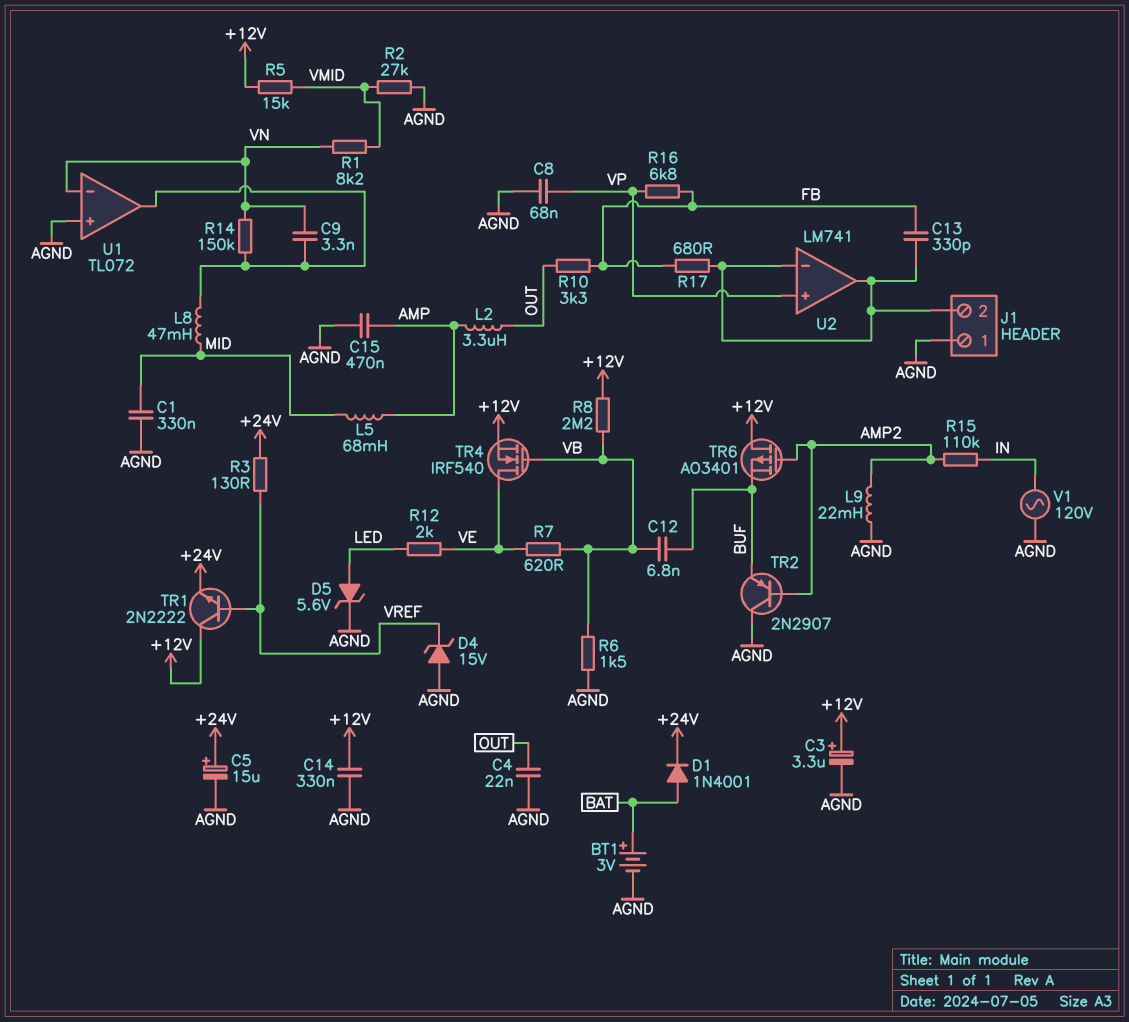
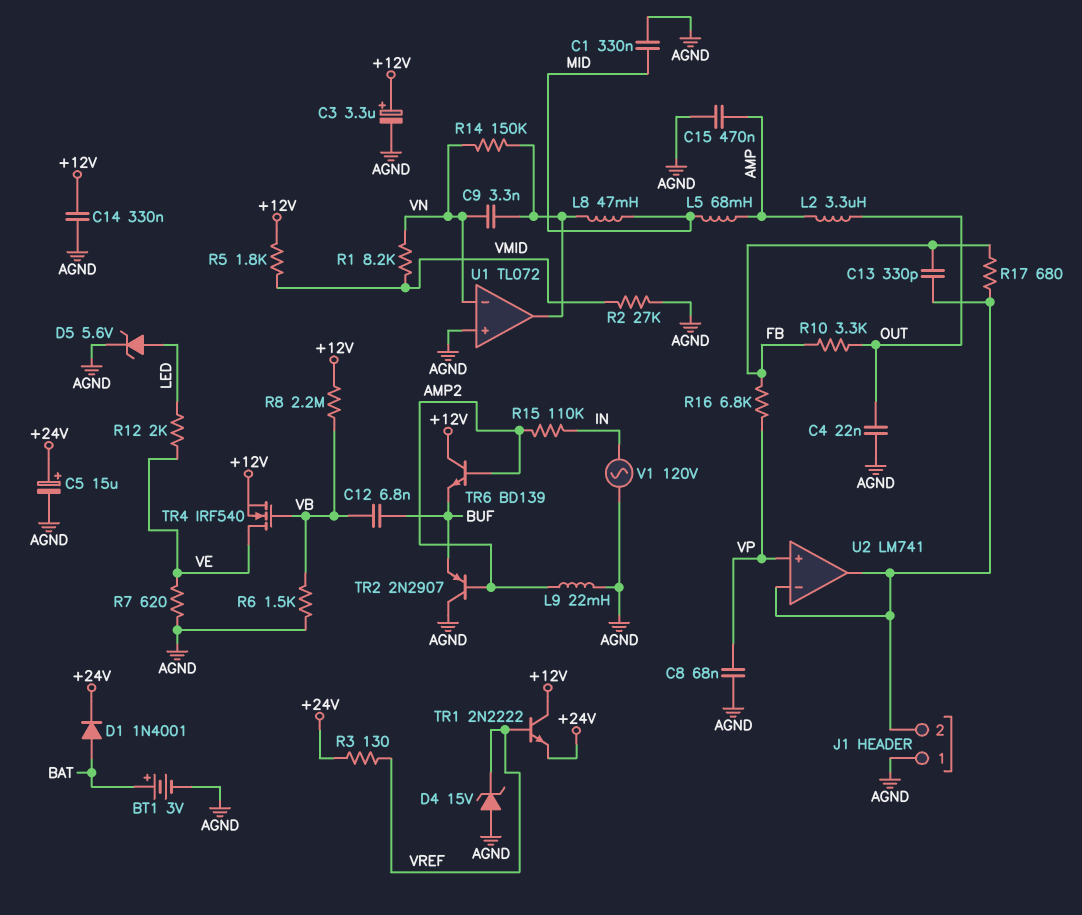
R5: 15k (+12V, VMID) -> 1.8k (+12V, VMID)
R7: 620 (VB, VE) -> 620 (AGND, VE)
TR6: PMOS AO3401 (G AMP2, D +12V, S BUF) -> NPN BD139 (B AMP2, C +12V, E BUF)

